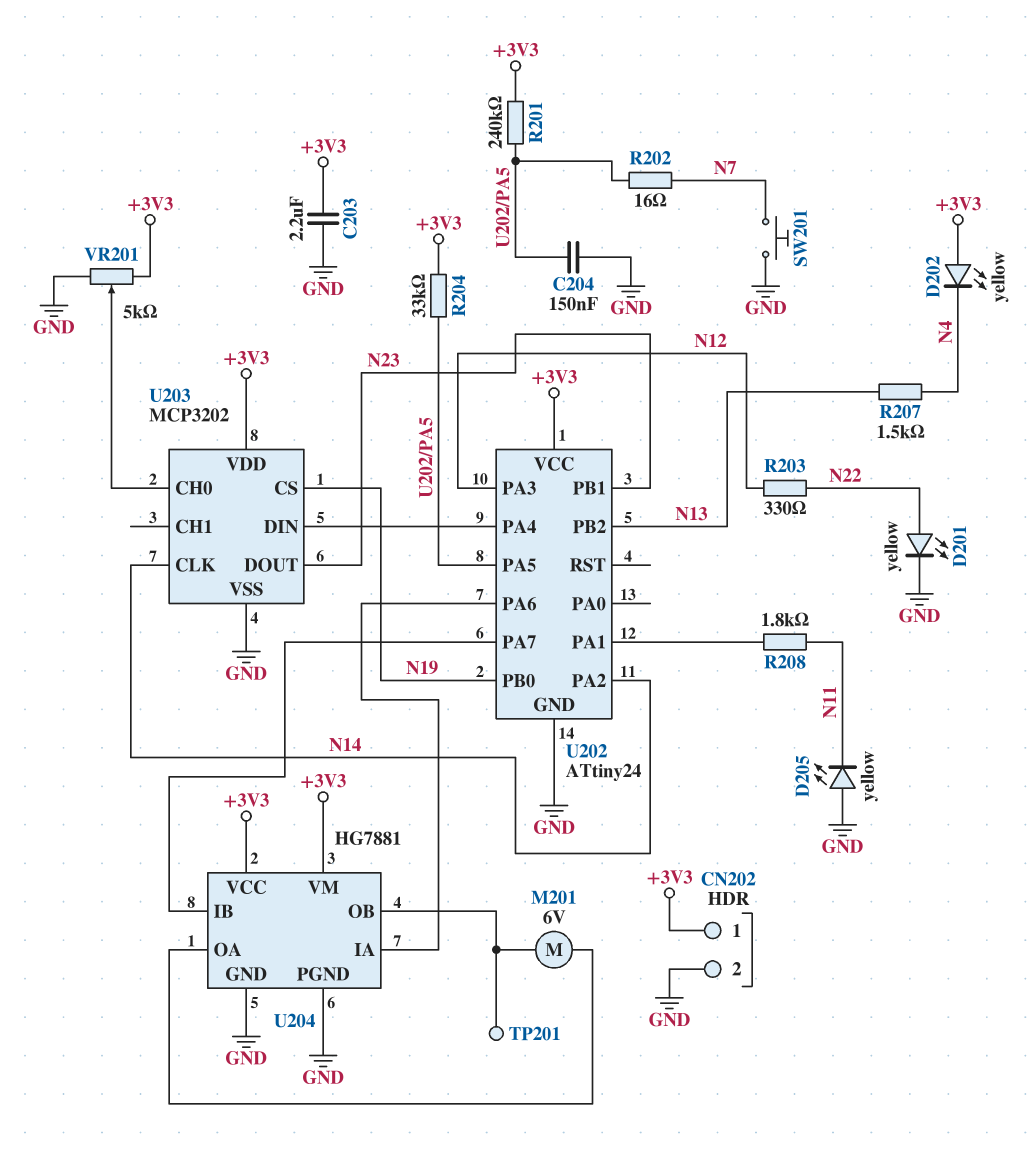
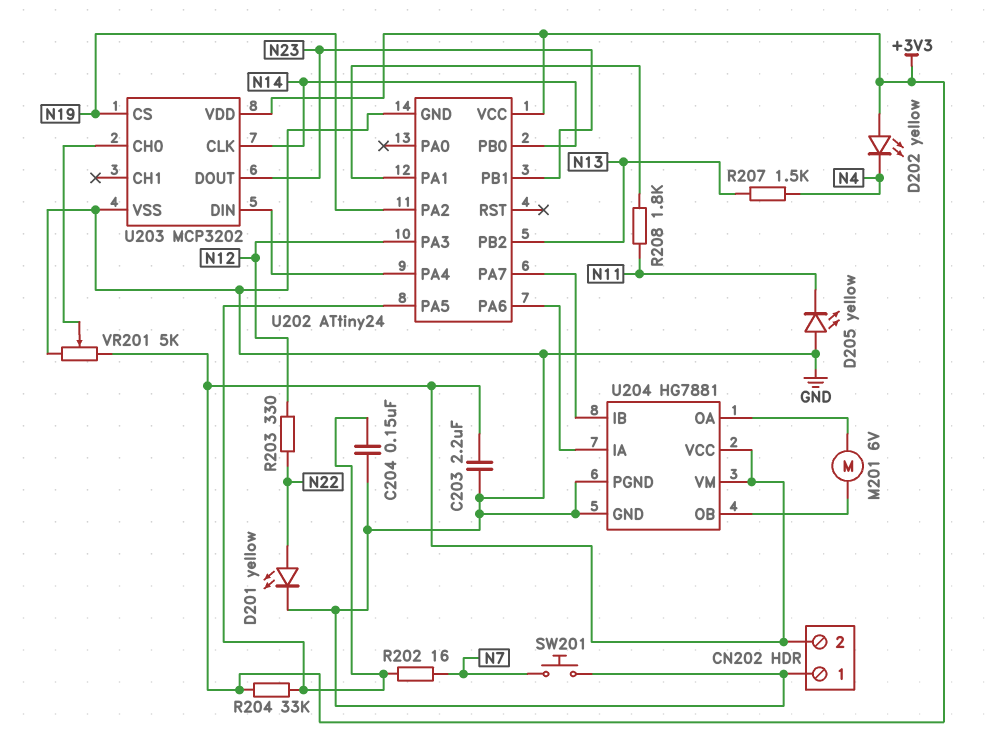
CN202 pin 1: +3V3 -> GND
CN202 pin 2: GND -> +3V3
R201: 240k (+3V3, U202/PA5) -> none
TP201: test point (U204/OB) -> none
U202 pin PA2: N14 -> N19
U202 pin PB0: N19 -> N14

